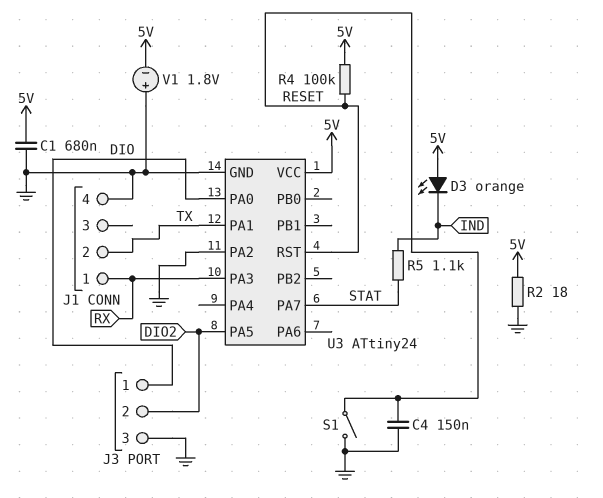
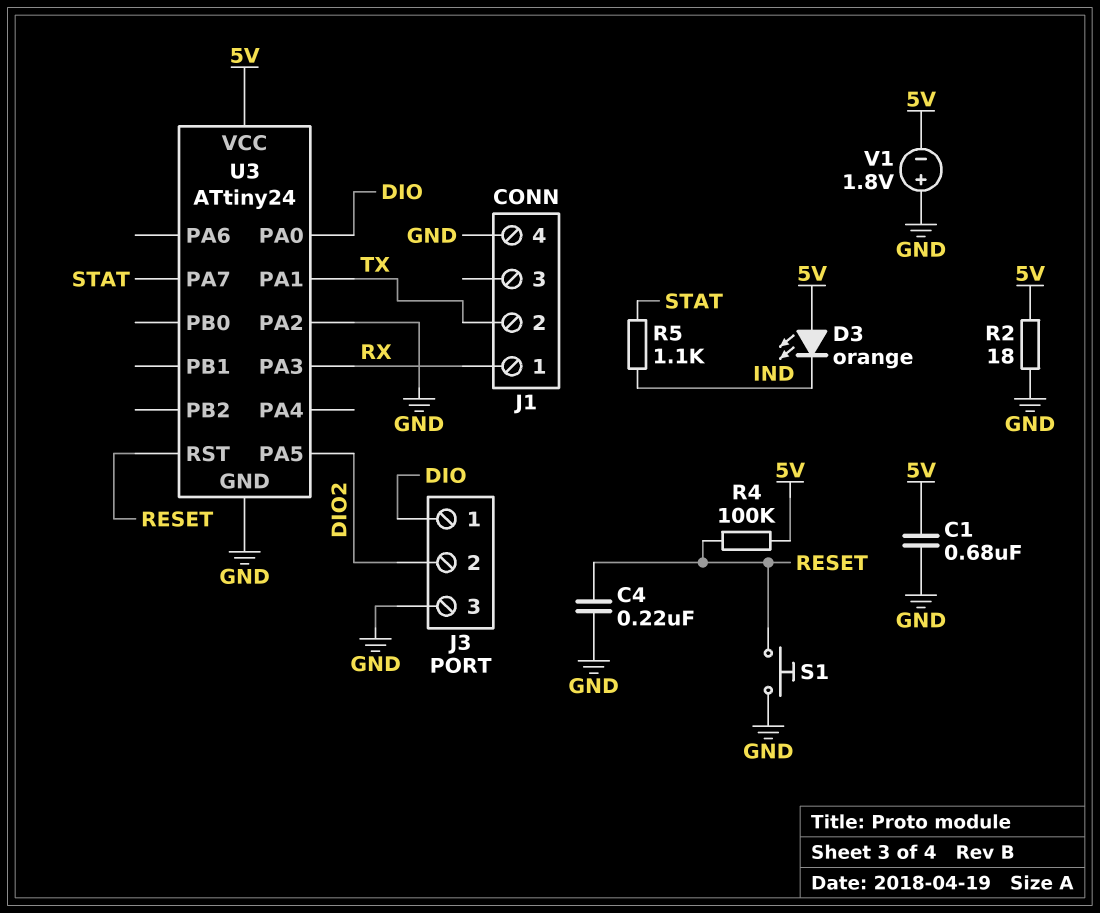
C4: 150nF (GND, RESET) -> 220nF (GND, RESET)
S1: switch (GND, RESET) -> button (GND, RESET)

